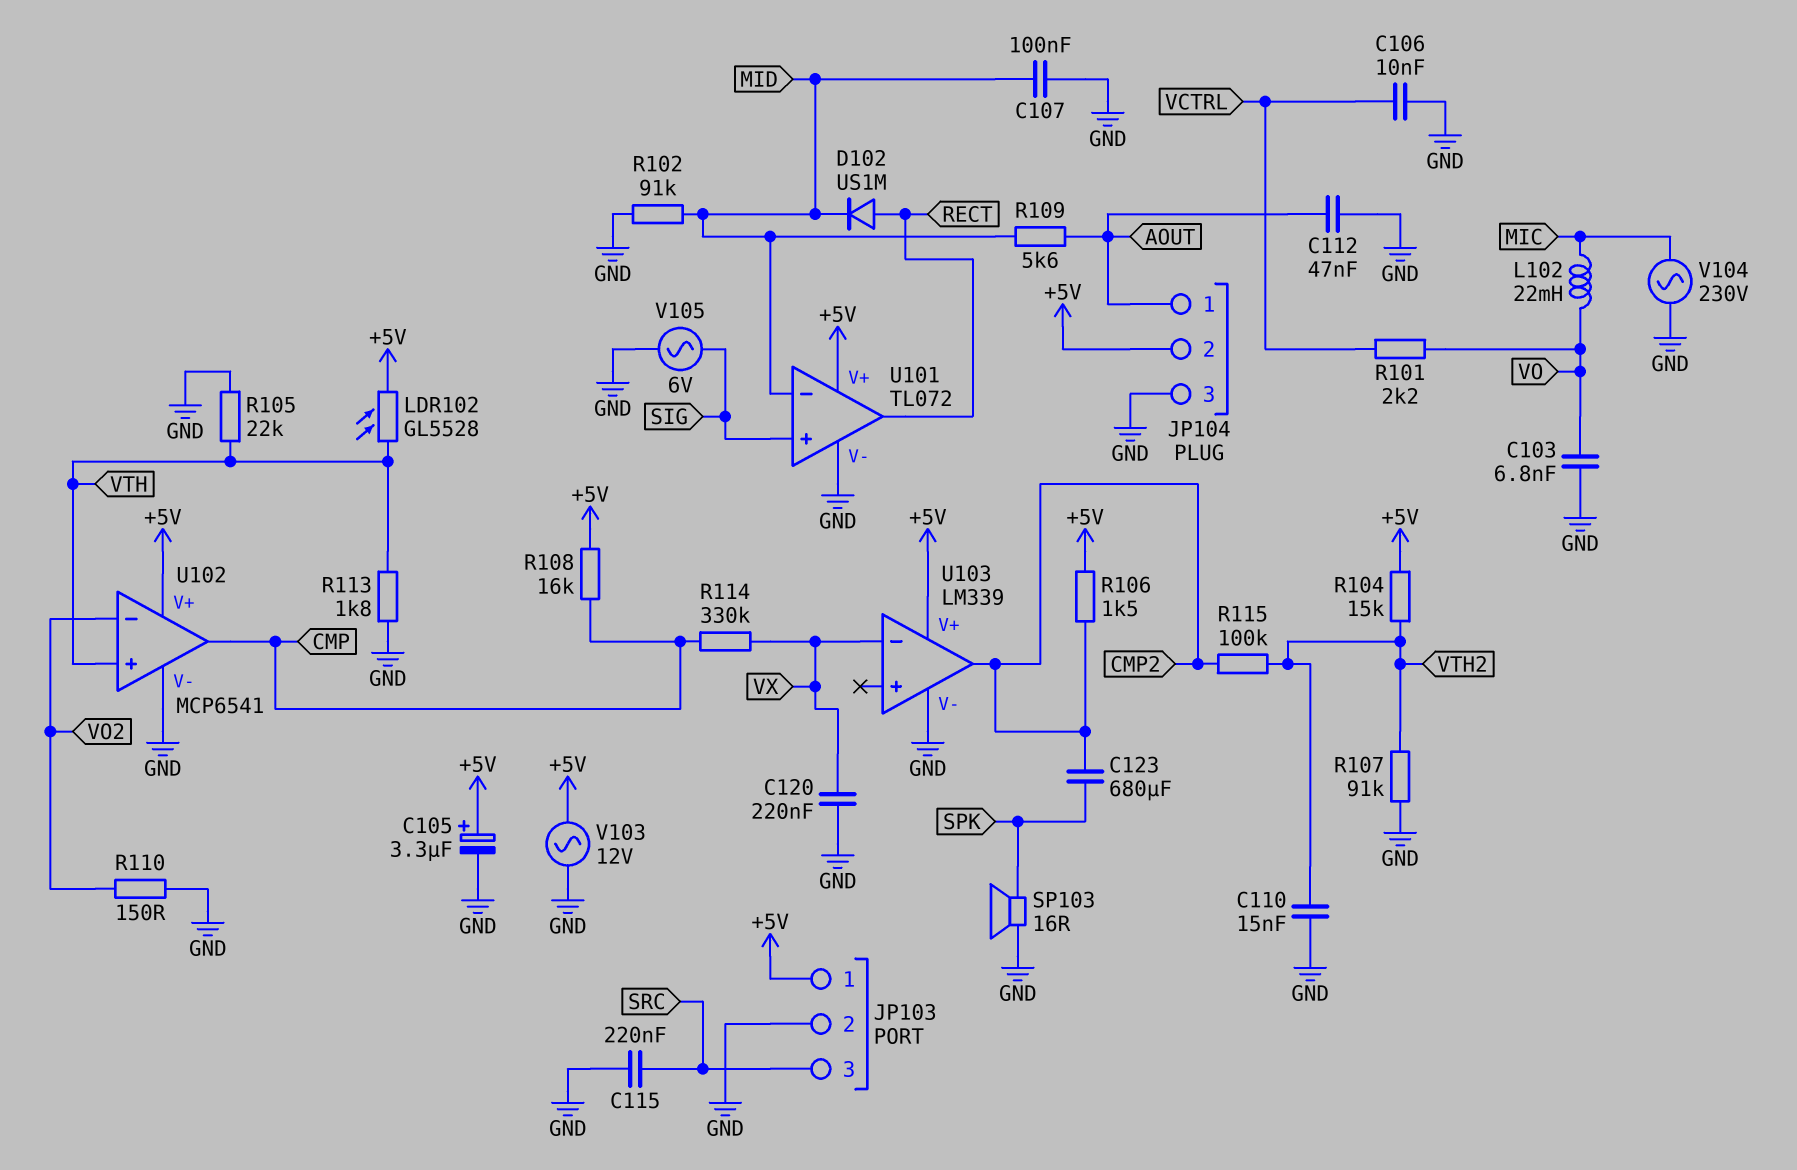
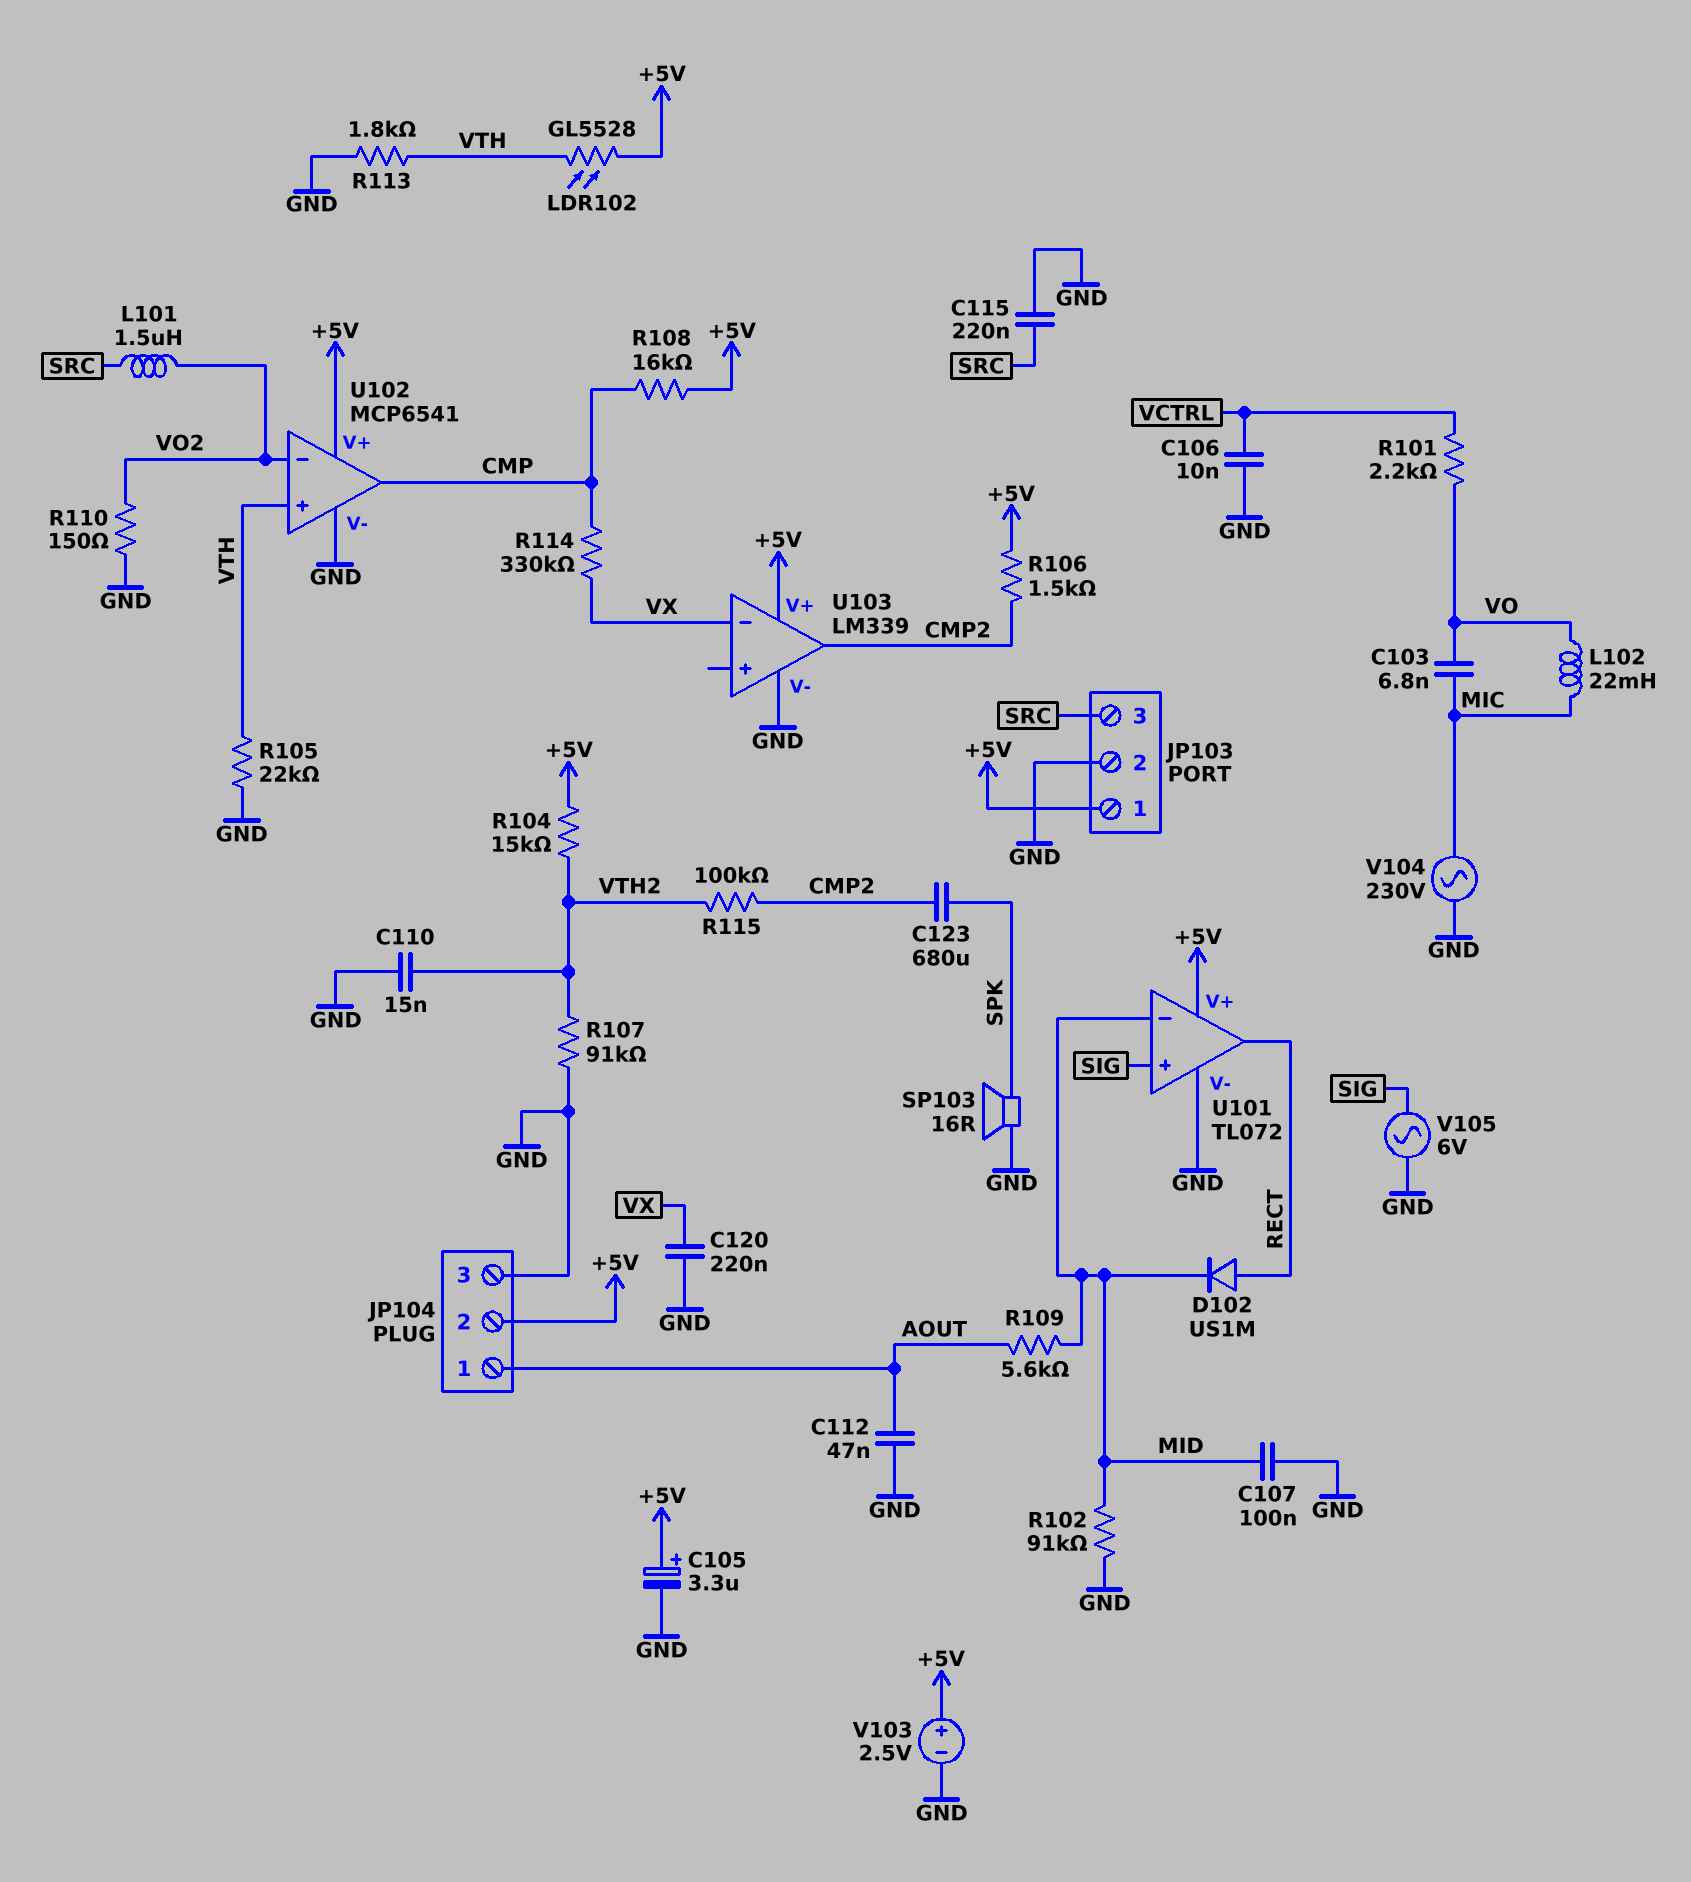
C103: 6.8nF (GND, VO) -> 6.8nF (MIC, VO)
L101: none -> 1.5uH (SRC, VO2)
V103: AC 12V (+5V, GND) -> 2.5V (plus +5V, minus GND)

